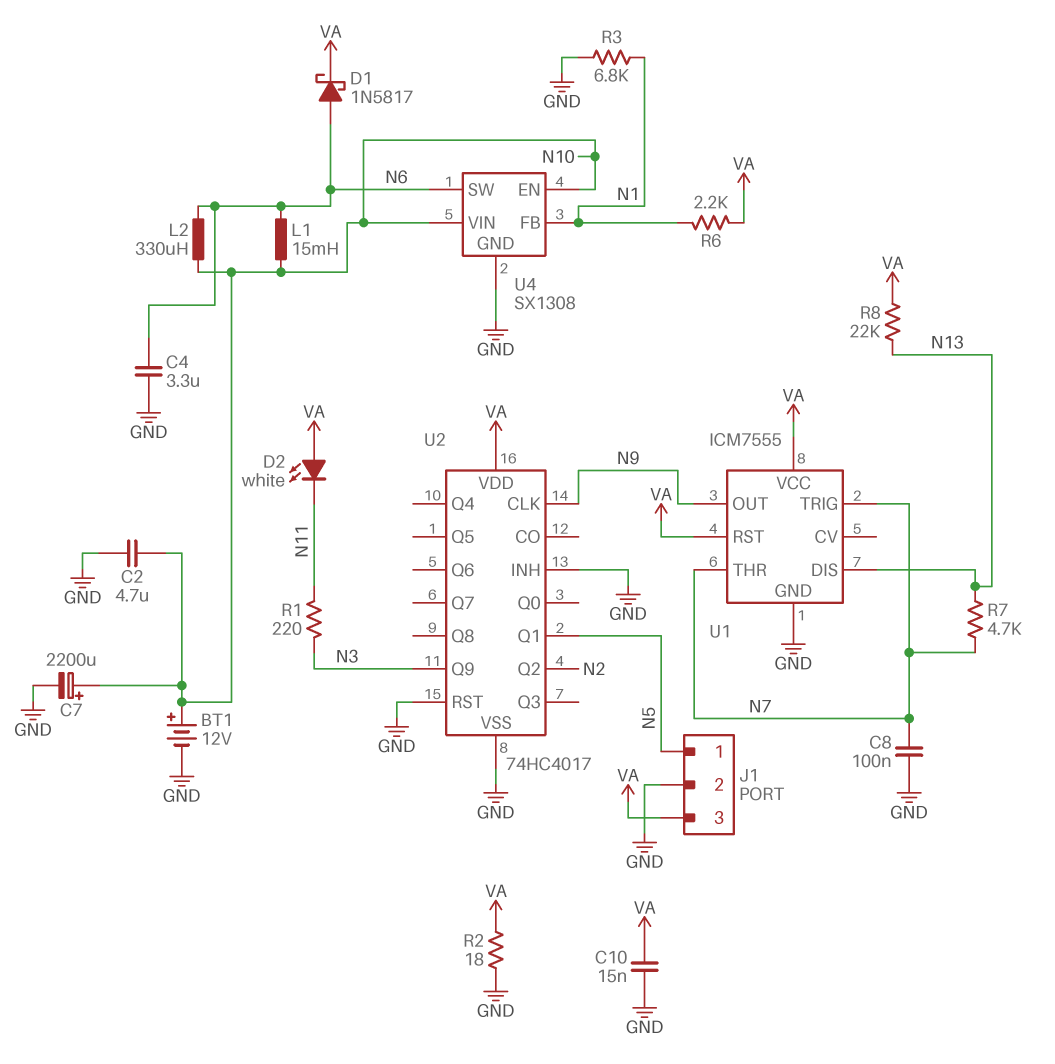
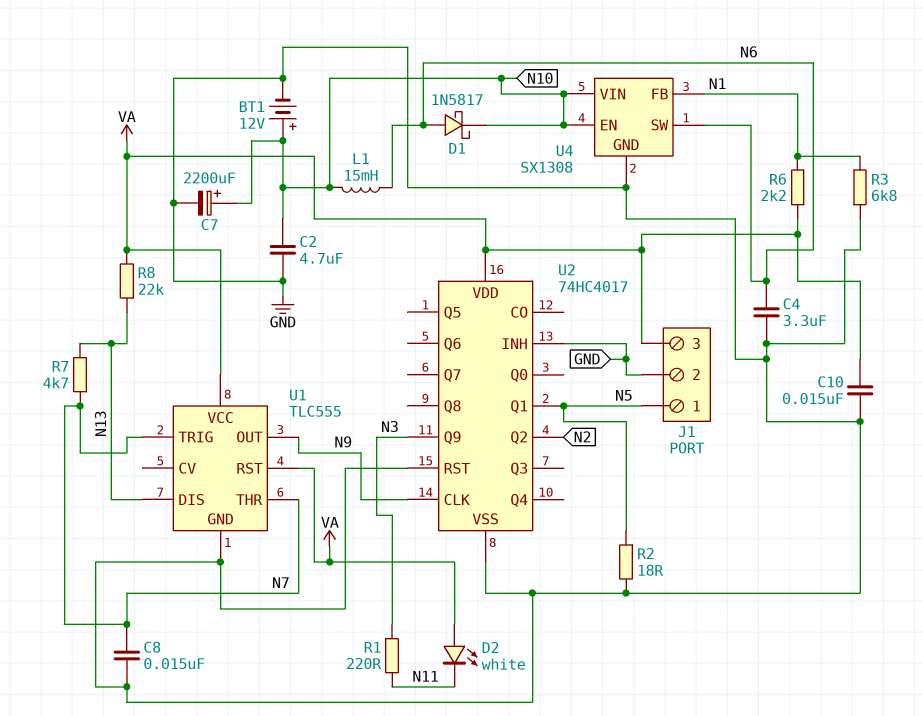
C8: 100nF (GND, N7) -> 15nF (GND, N7)
D1: schottky 1N5817 (A N6, K VA) -> schottky 1N5817 (A N6, K N10)
L2: 330uH (N6, N10) -> none
R2: 18 (GND, VA) -> 18 (GND, N5)
U1: ICM7555 -> TLC555

